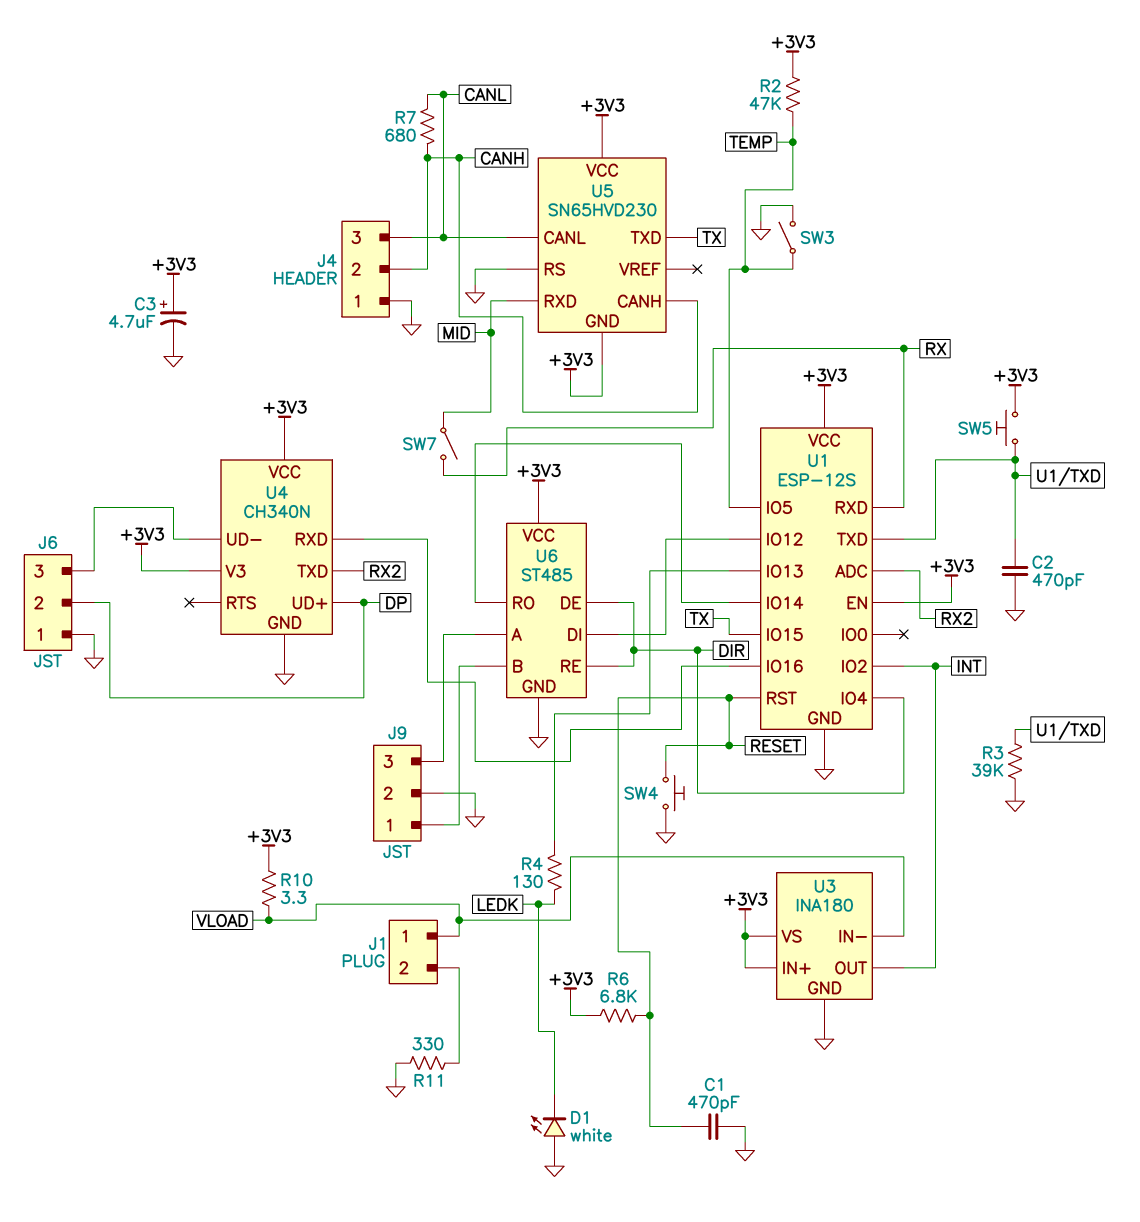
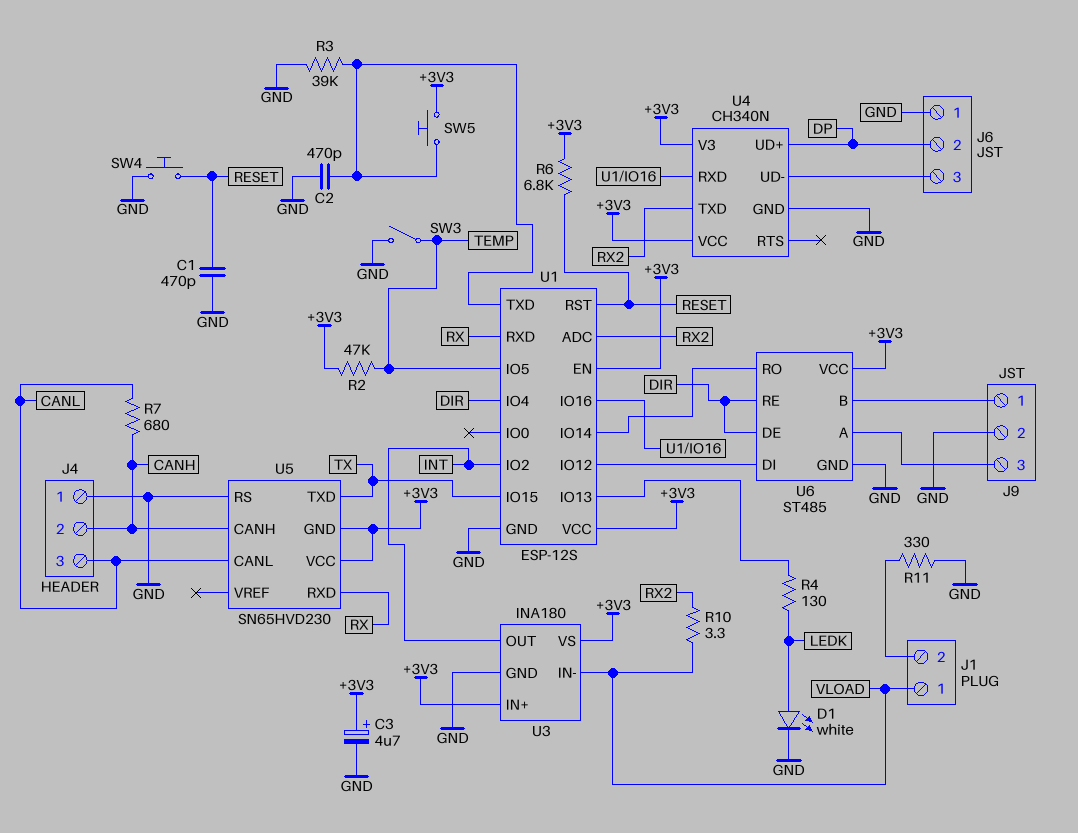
D1: LED white (A GND, K LEDK) -> LED white (A LEDK, K GND)
R10: 3.3 (+3V3, VLOAD) -> 3.3 (RX2, VLOAD)
SW7: switch (MID, RX) -> none
U5 pin RXD: MID -> RX

